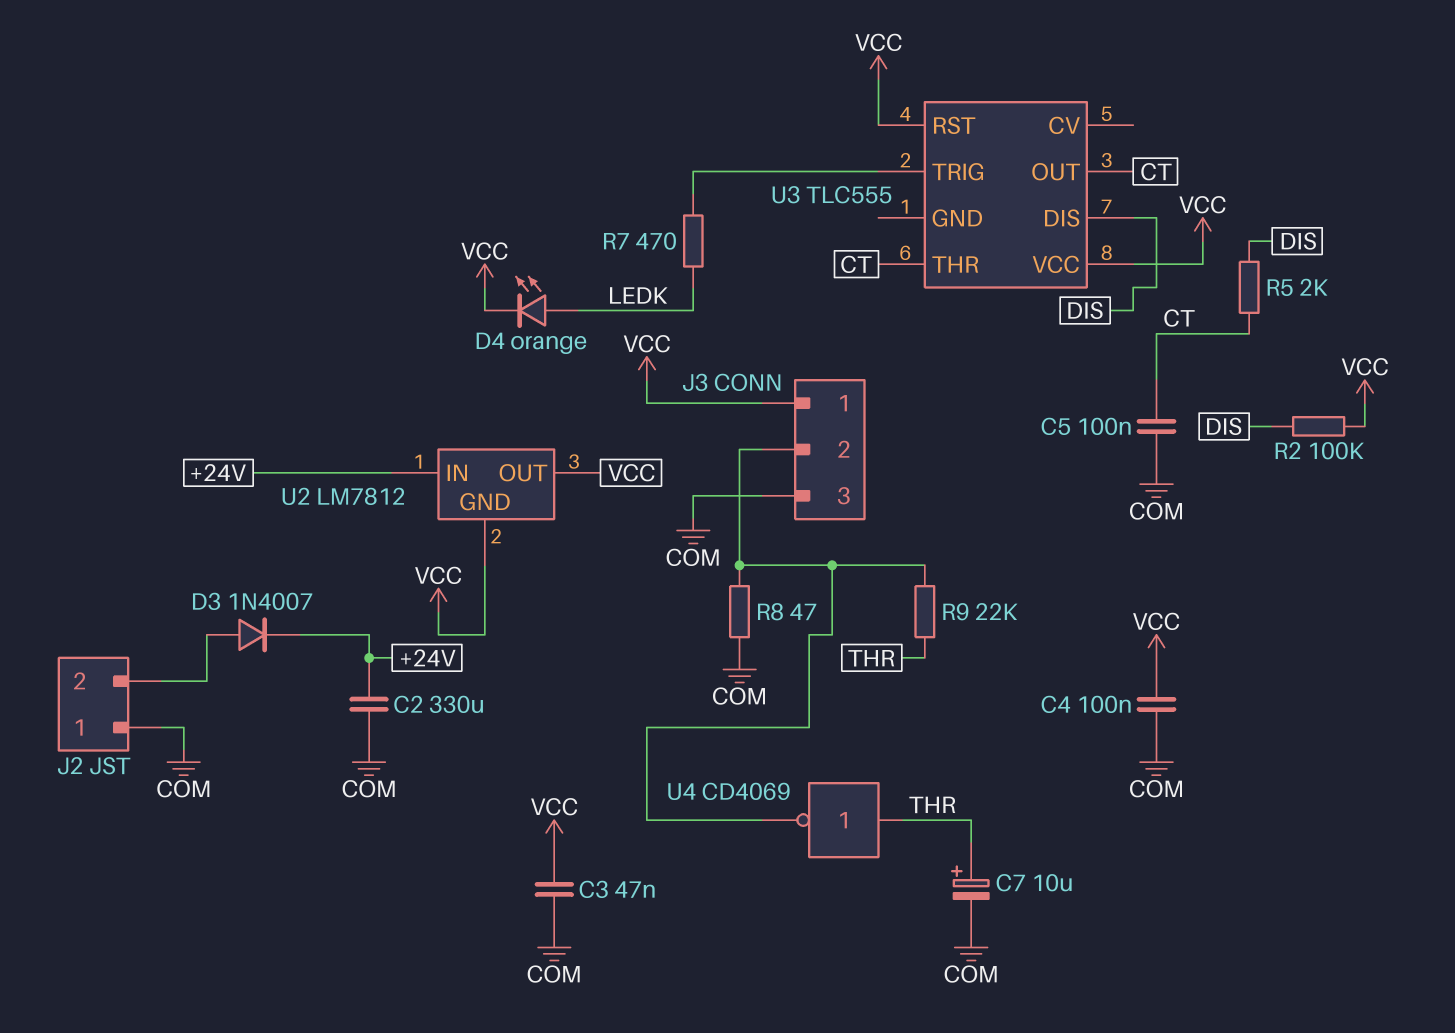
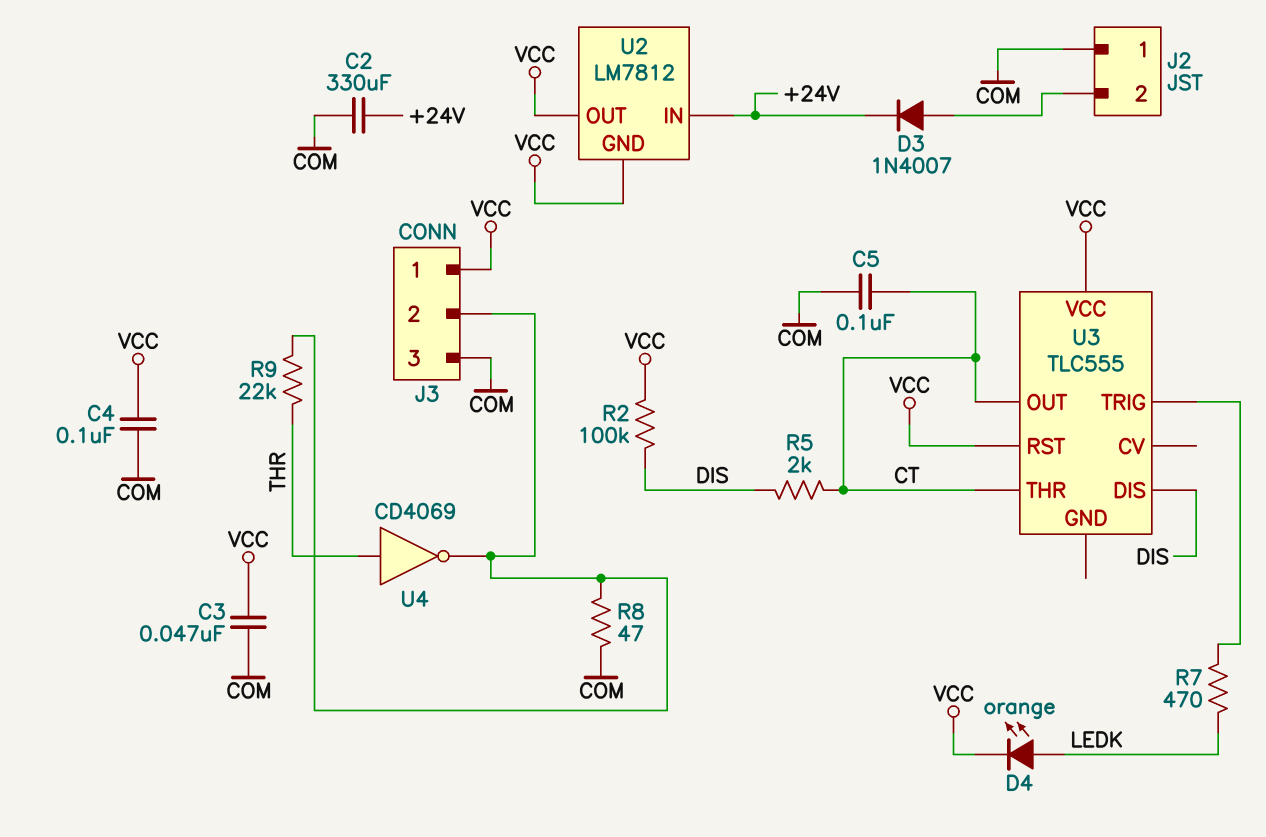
C7: 10uF (plus THR, minus COM) -> none

